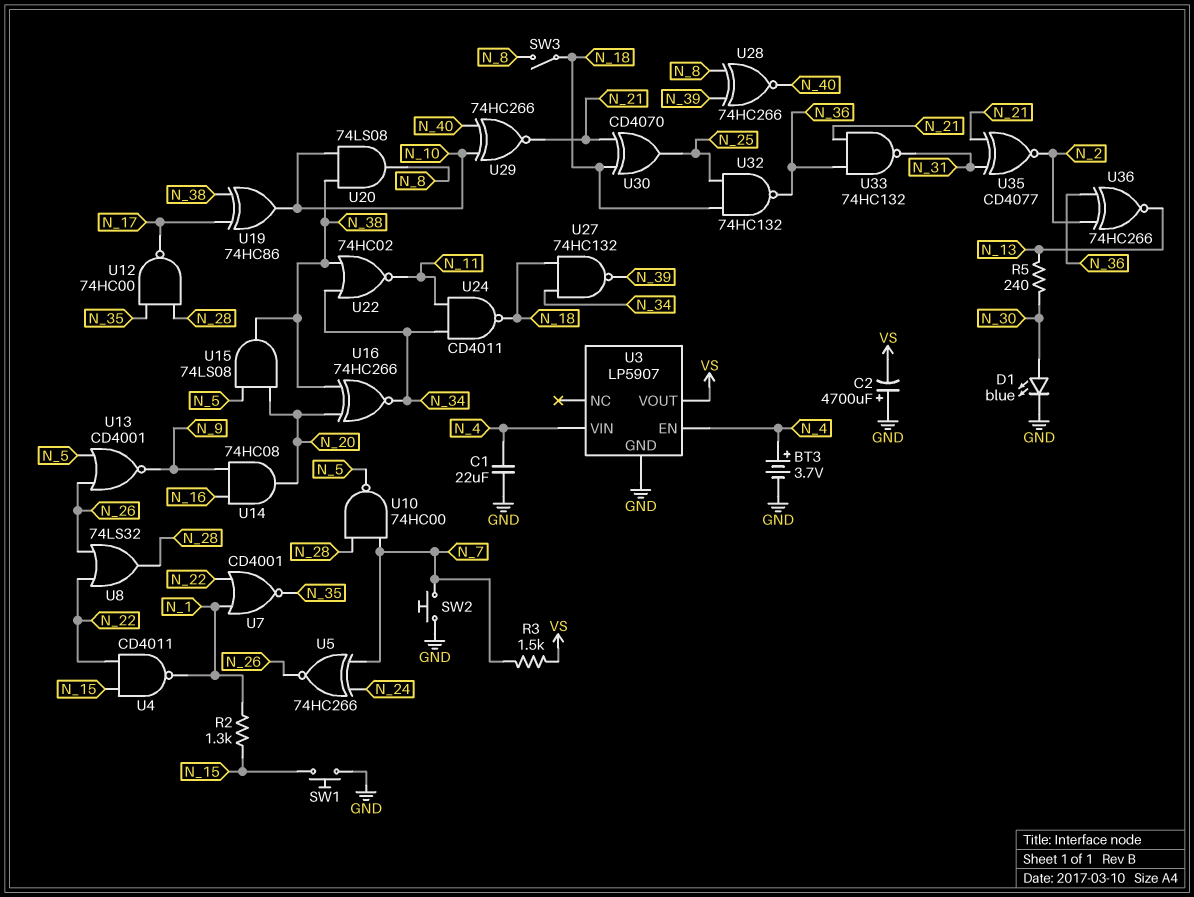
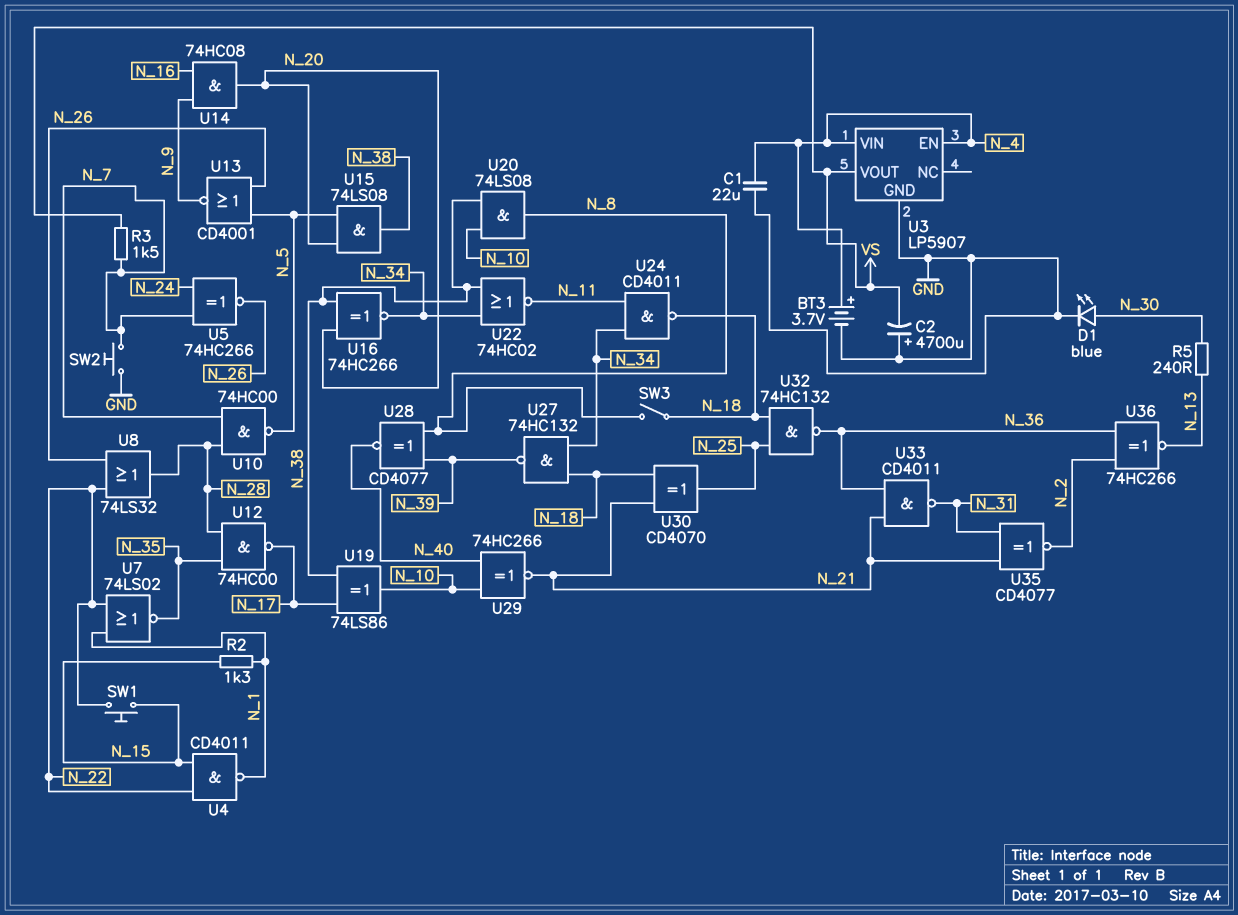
SW1: button (GND, N_15) -> button (N_15, N_22)
U7: NOR CD4001 (in N_1, in N_22, out N_35) -> NOR 74LS02 (in N_1, in N_22, out N_35)
U19: XOR 74HC86 (in N_17, in N_38, out N_10) -> XOR 74LS86 (in N_17, in N_38, out N_10)
U28: XNOR 74HC266 (in N_8, in N_39, out N_40) -> XNOR CD4077 (in N_8, in N_39, out N_40)
U33: NAND 74HC132 (in N_21, in N_36, out N_31) -> NAND CD4011 (in N_21, in N_36, out N_31)

